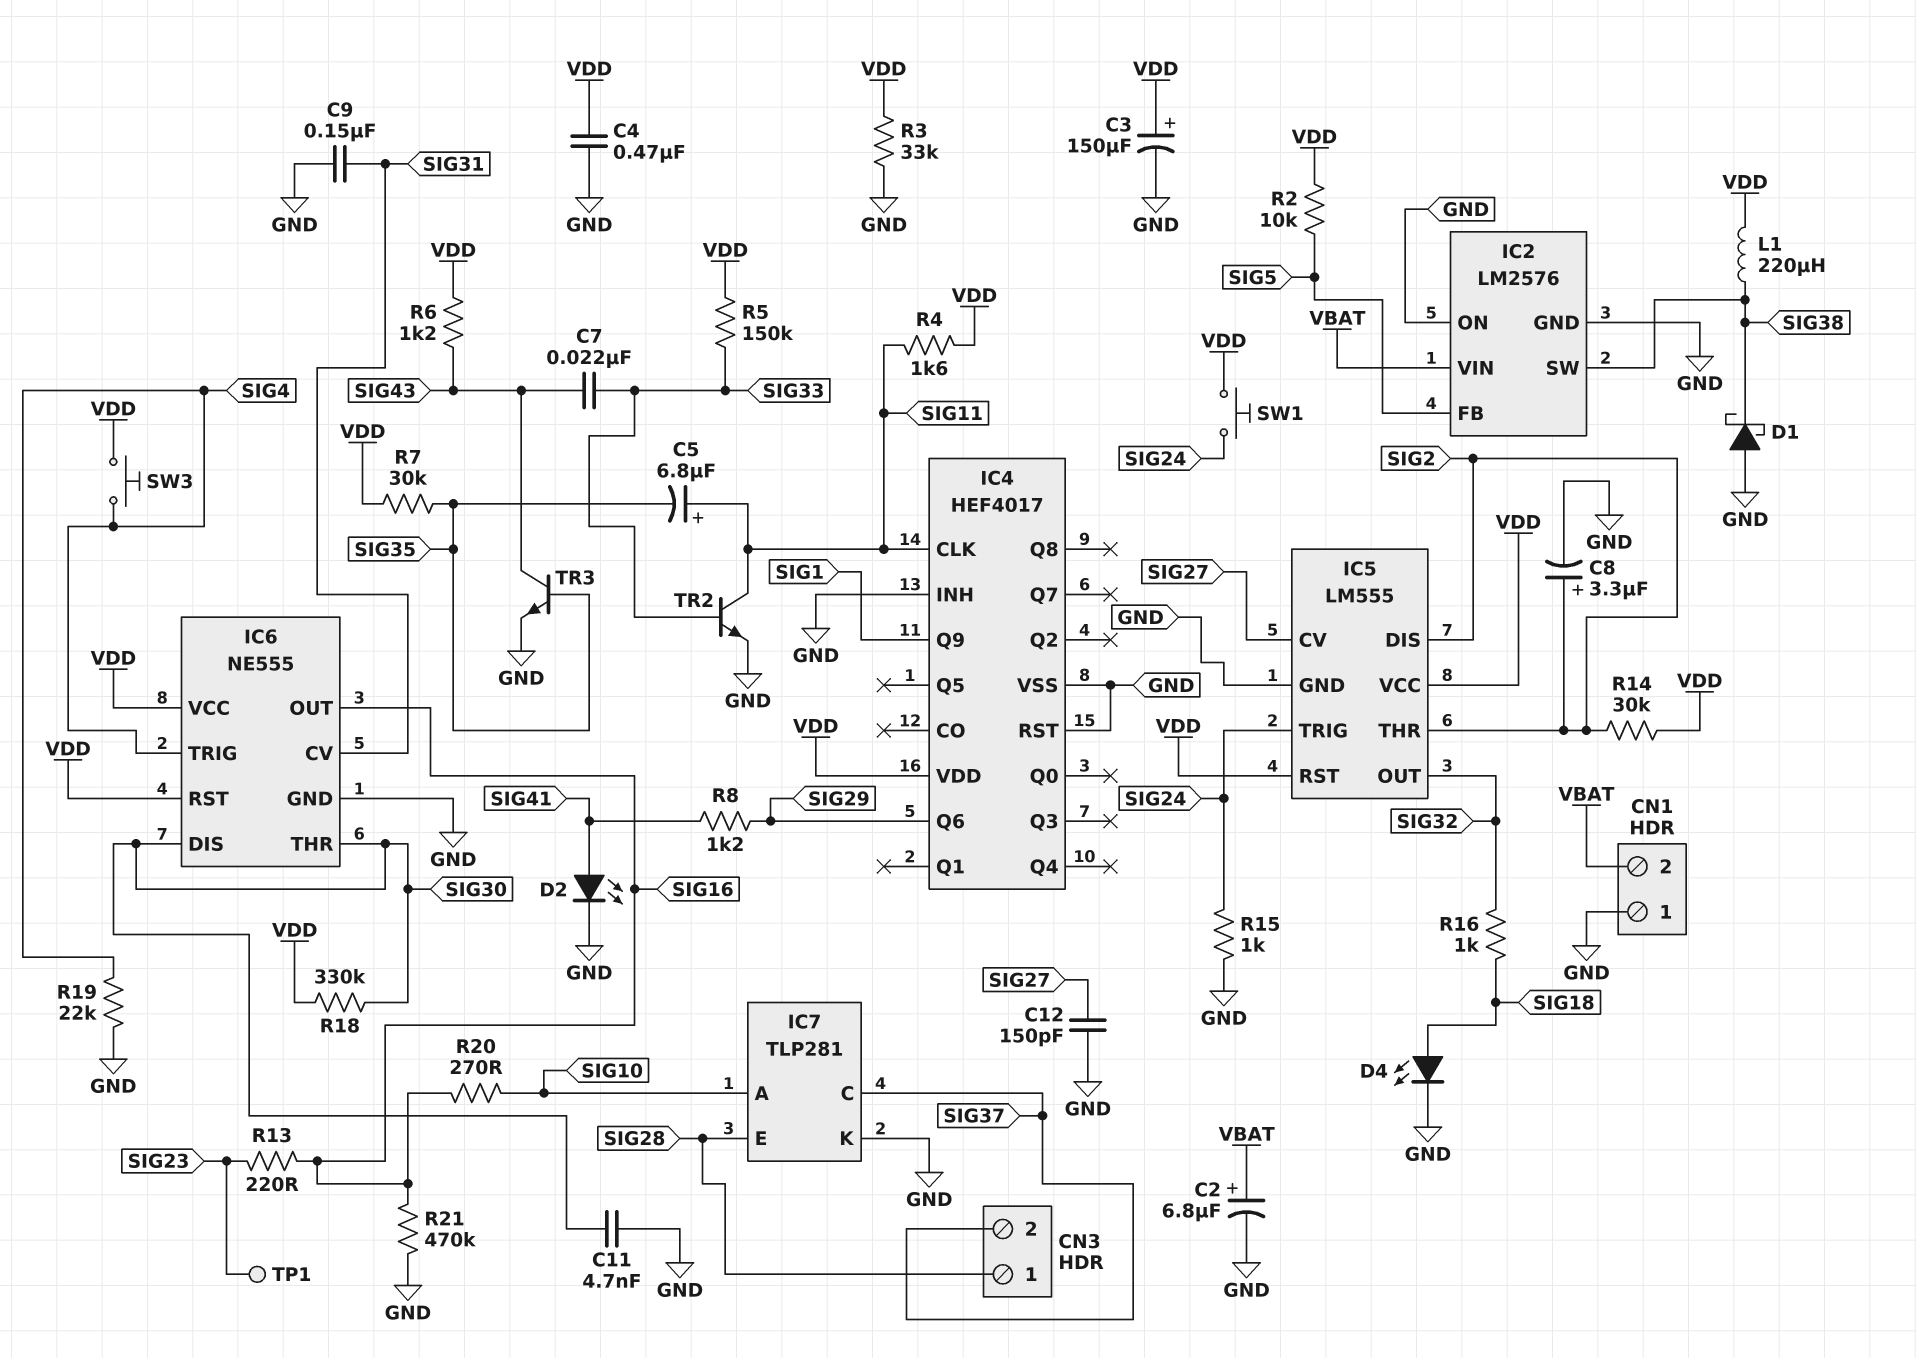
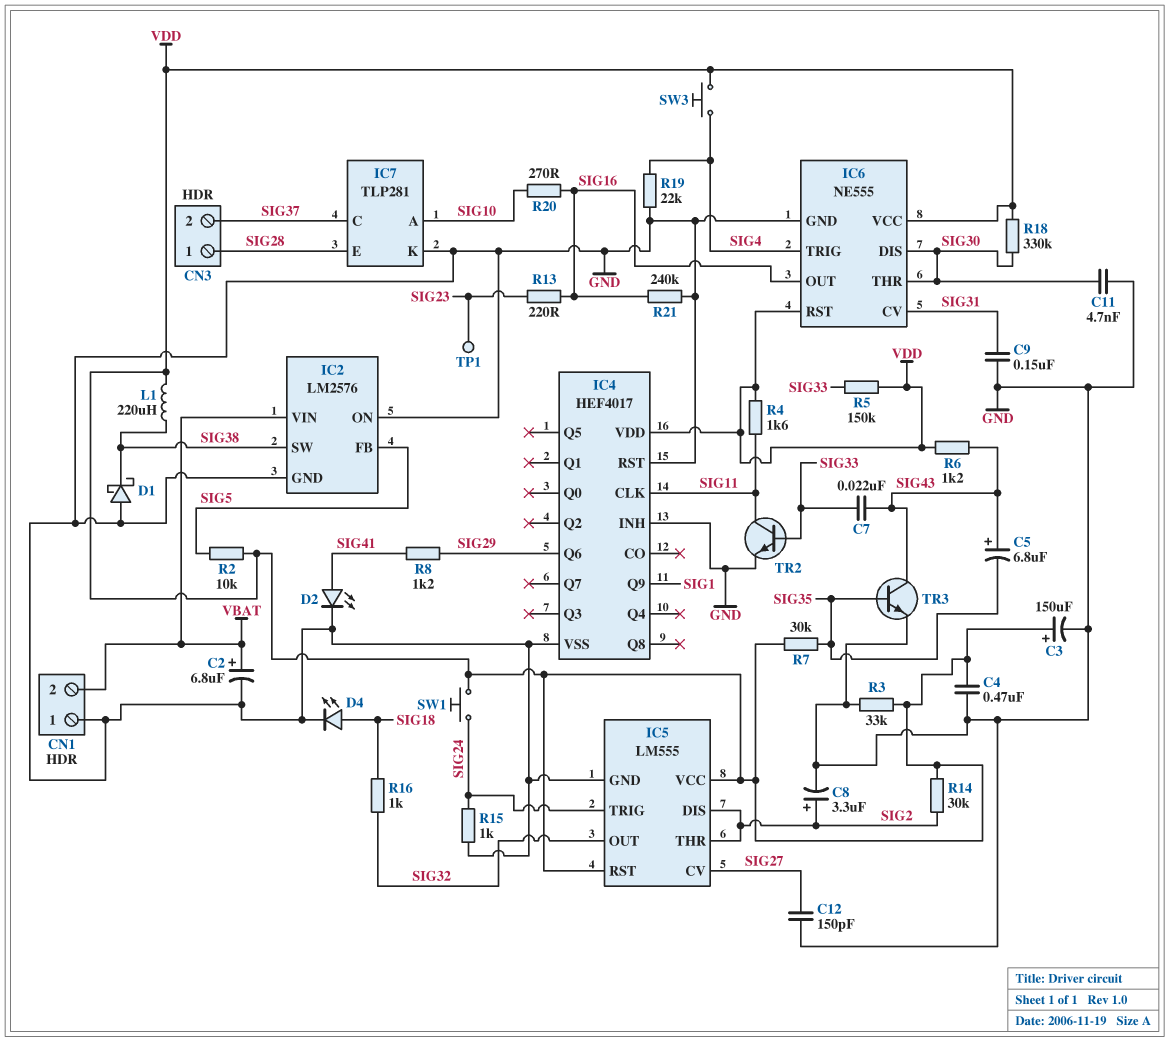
C5: 6.8uF (plus SIG11, minus SIG35) -> 6.8uF (plus SIG43, minus SIG35)
R21: 470k (GND, SIG16) -> 240k (GND, SIG16)

